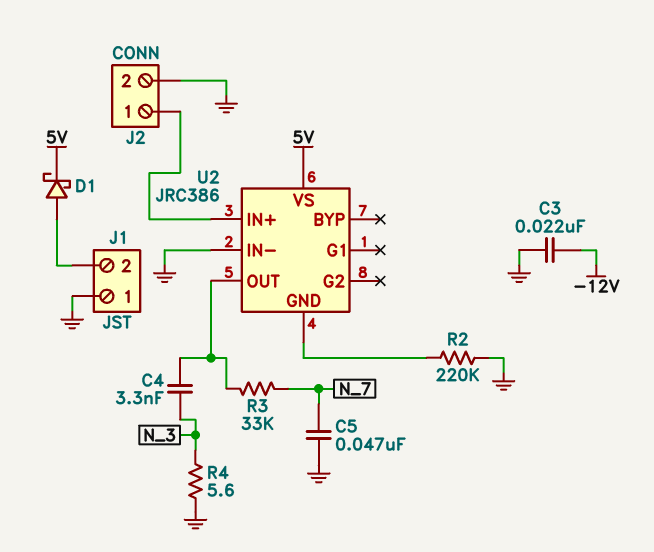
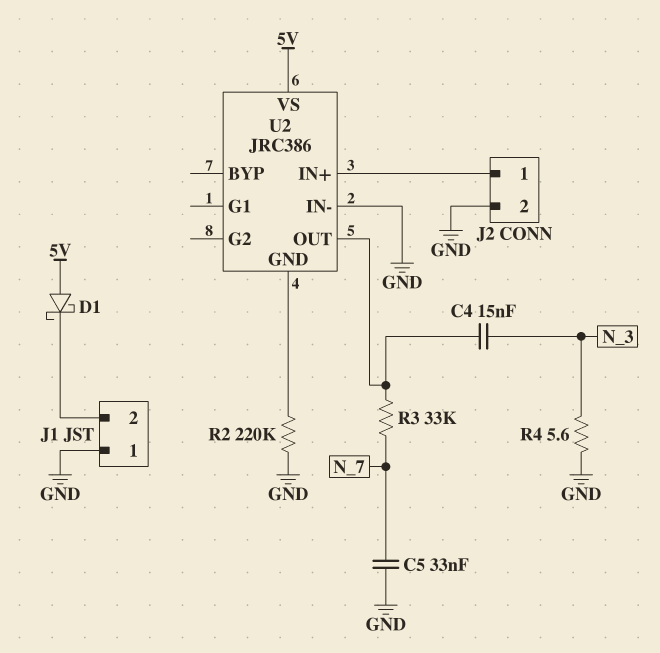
C3: 22nF (-12V, GND) -> none
C4: 3.3nF (N_3, U2/OUT) -> 15nF (N_3, U2/OUT)
C5: 47nF (GND, N_7) -> 33nF (GND, N_7)
D1: schottky (A J1/2, K 5V) -> schottky (A 5V, K J1/2)

